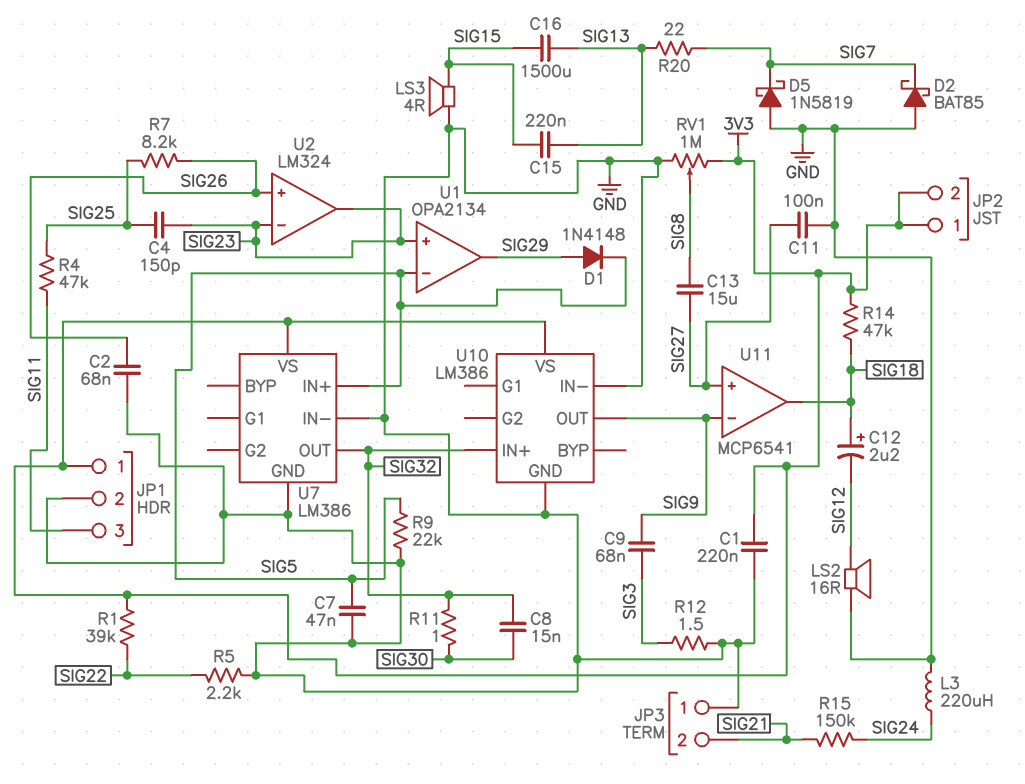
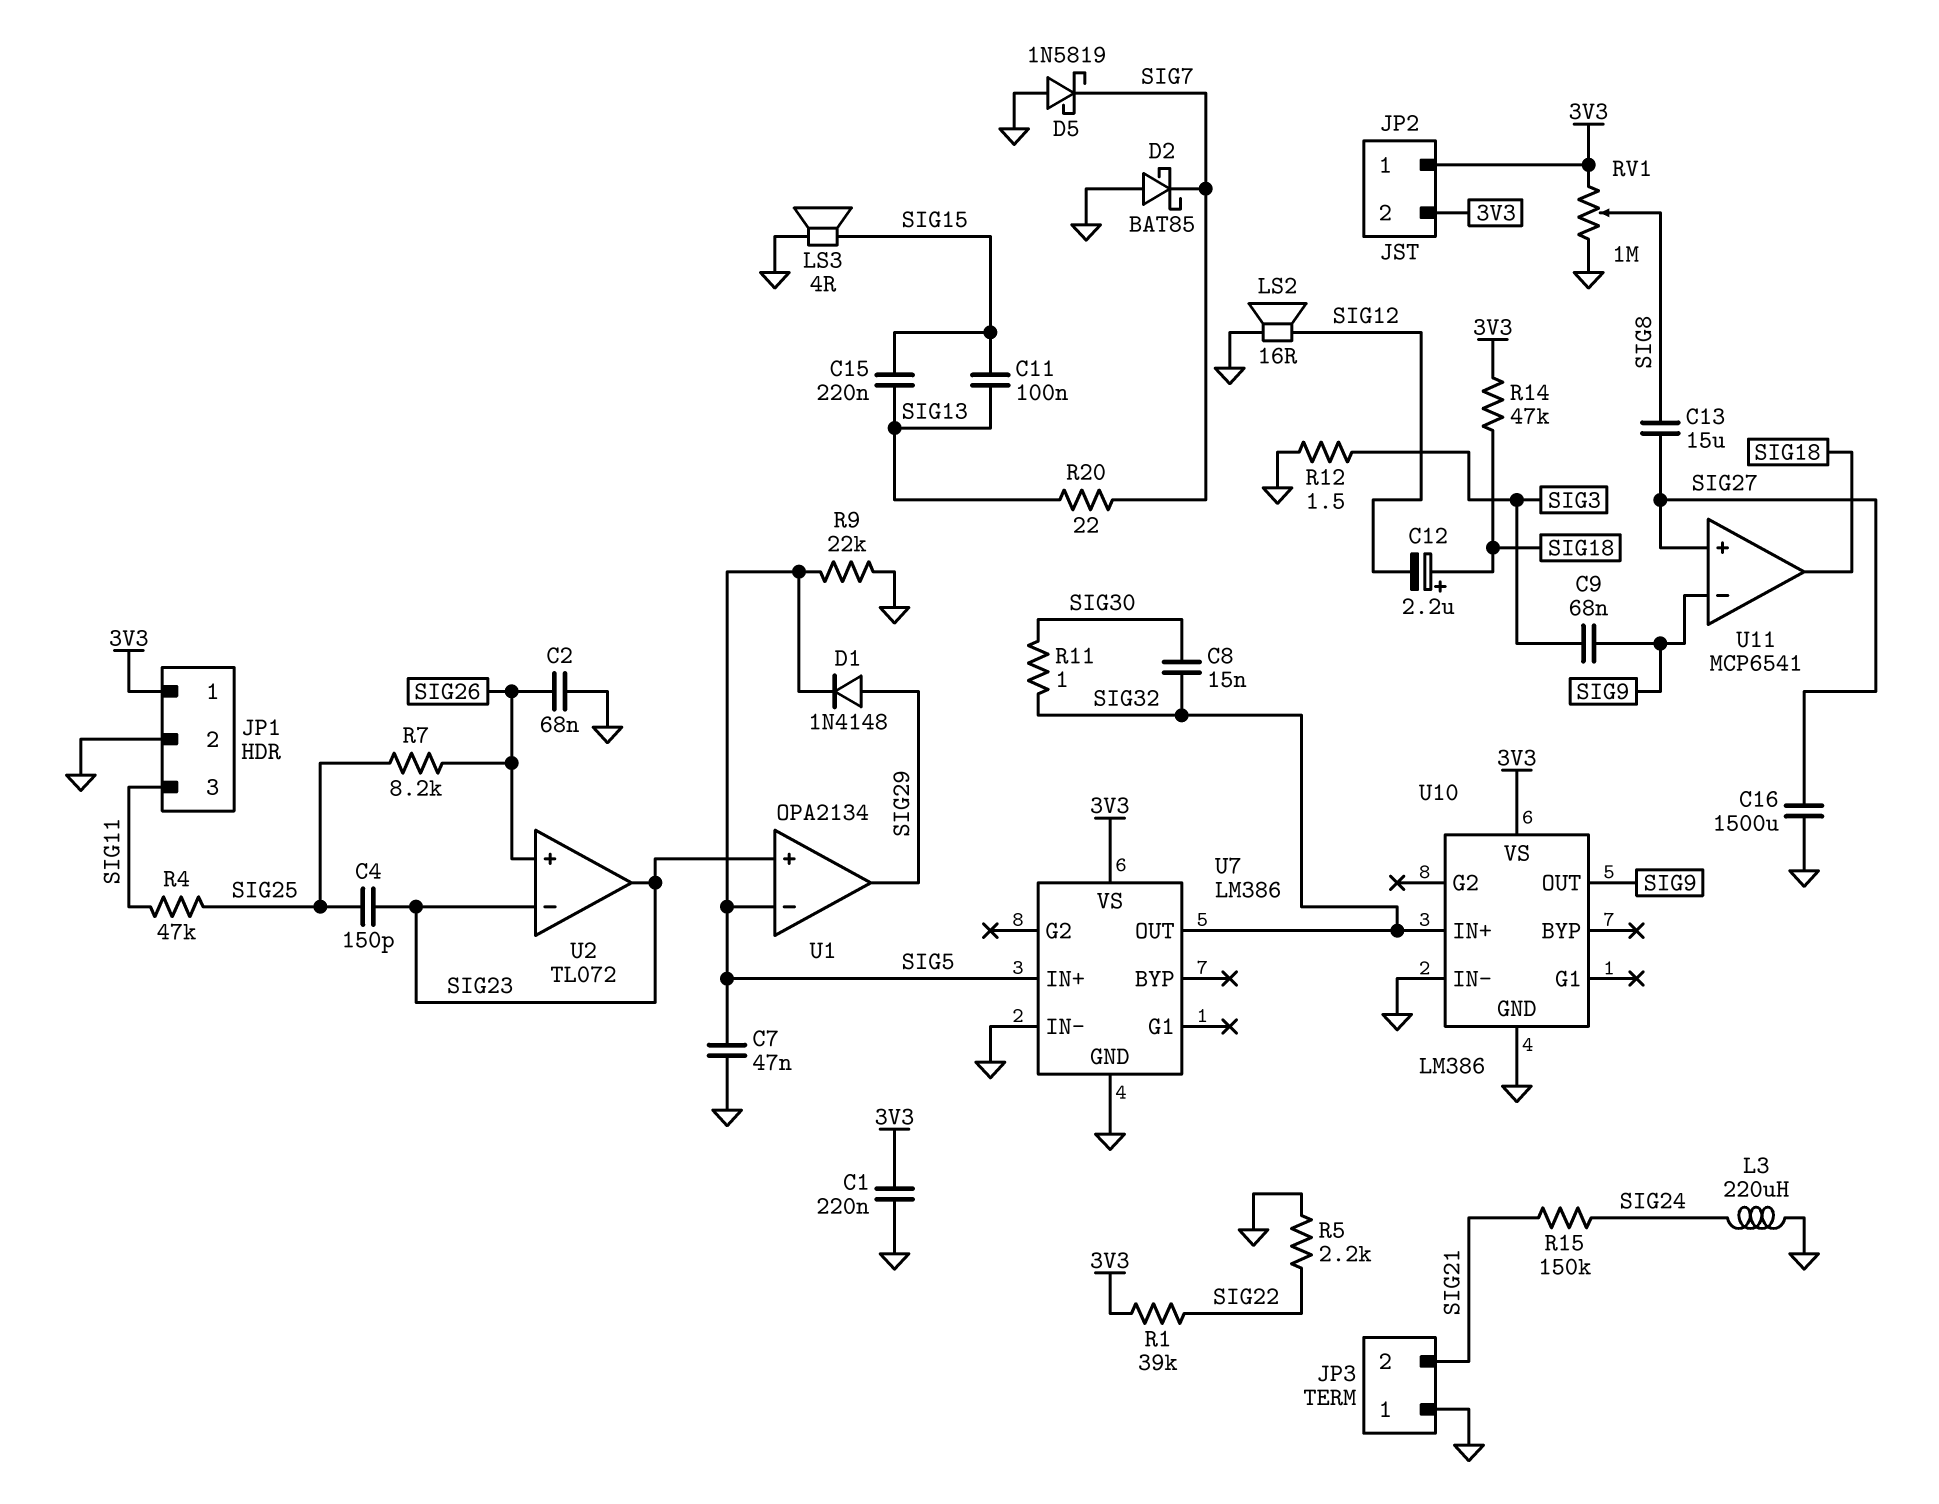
C11: 100nF (GND, SIG27) -> 100nF (SIG13, SIG15)
C16: 1500uF (SIG13, SIG15) -> 1500uF (GND, SIG27)
U2: LM324 -> TL072

